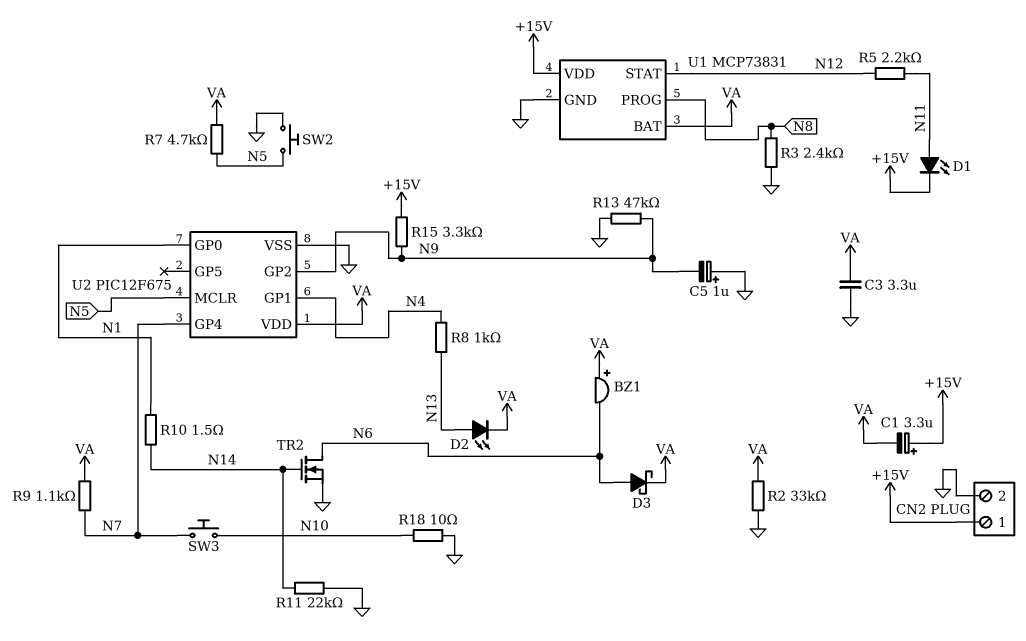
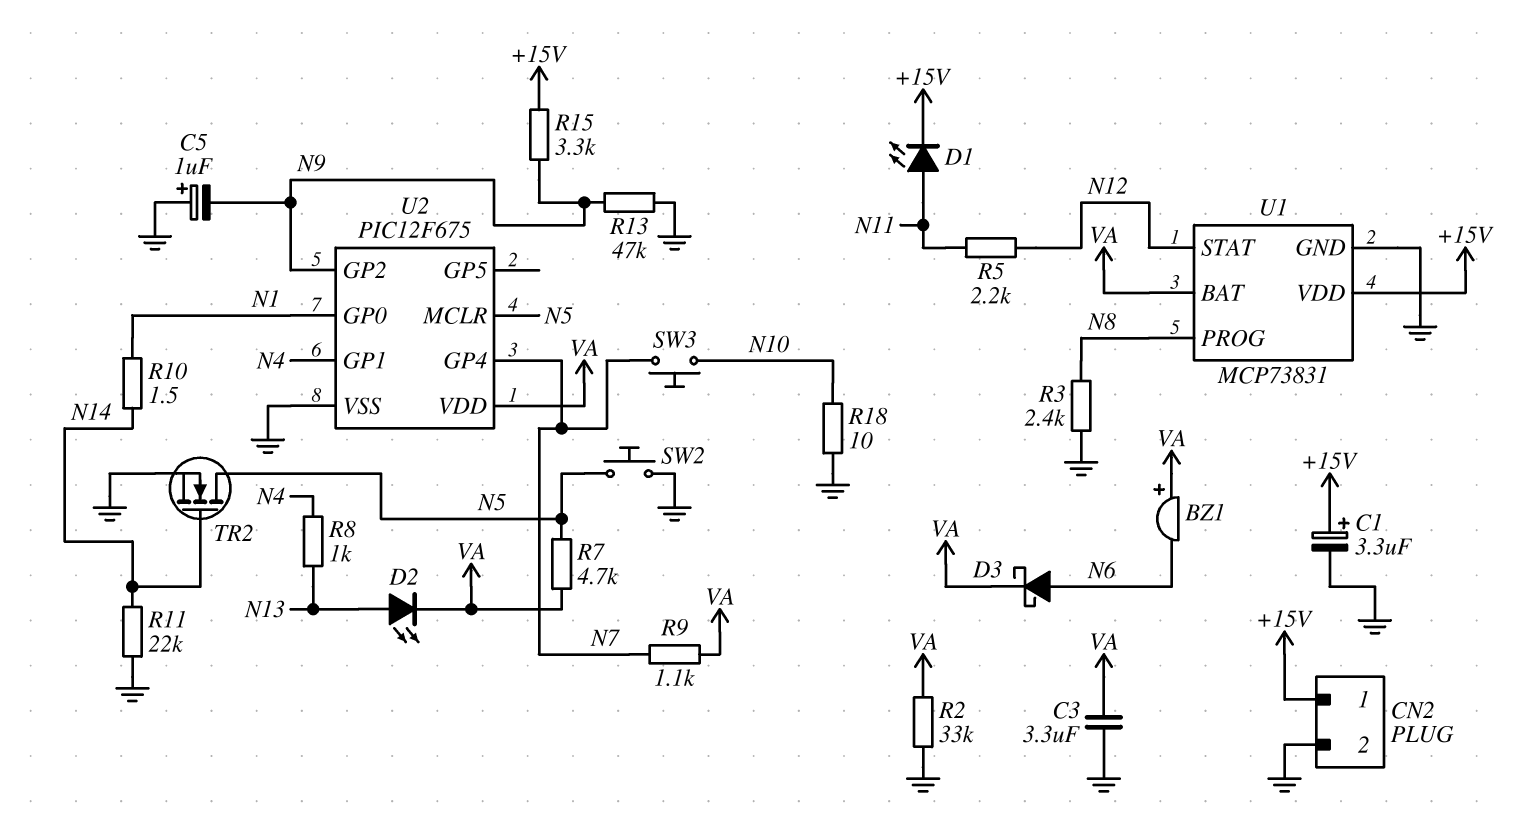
C1: 3.3uF (plus +15V, minus VA) -> 3.3uF (plus +15V, minus GND)
TR2: NMOS (G N14, D N6, S GND) -> NMOS (G N14, D N5, S GND)

